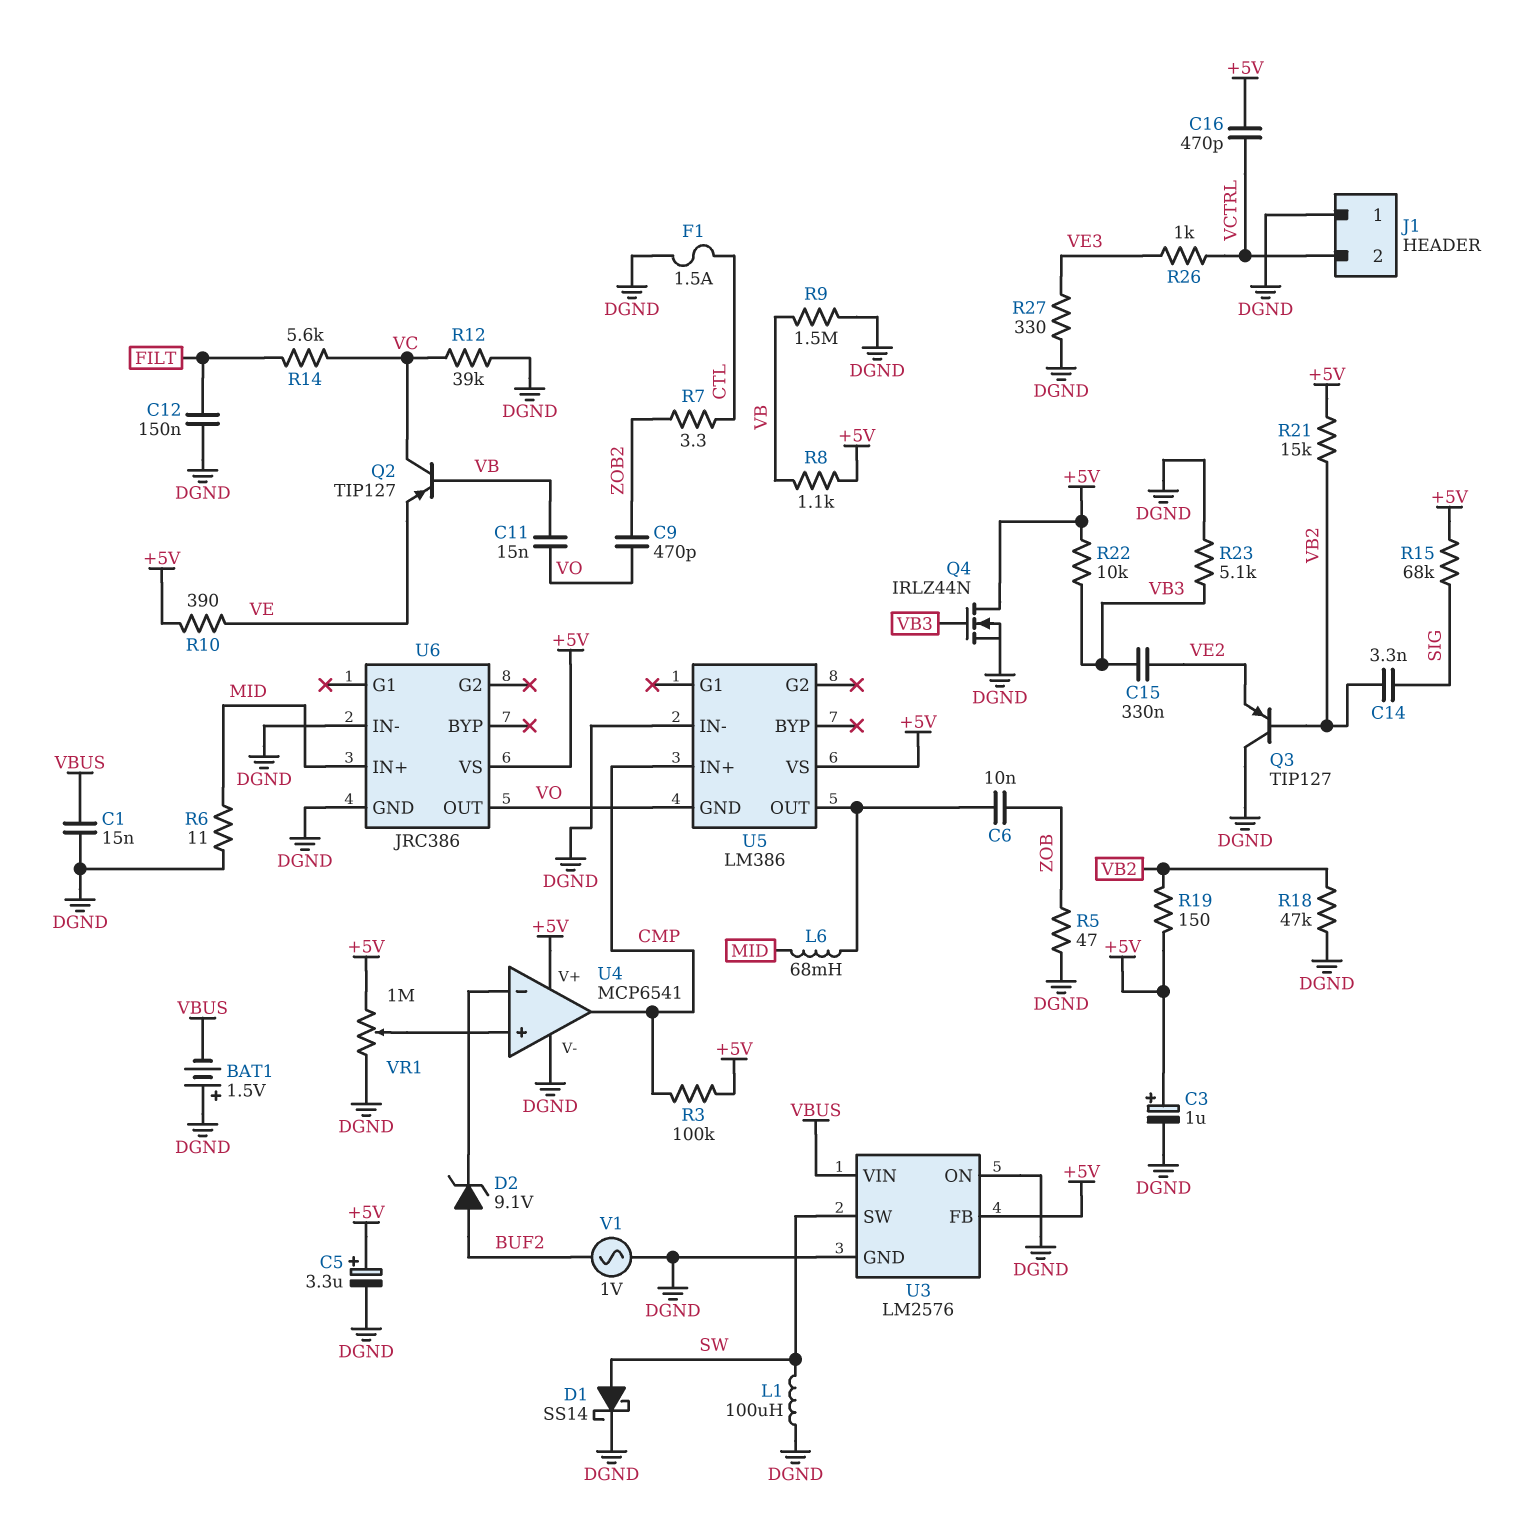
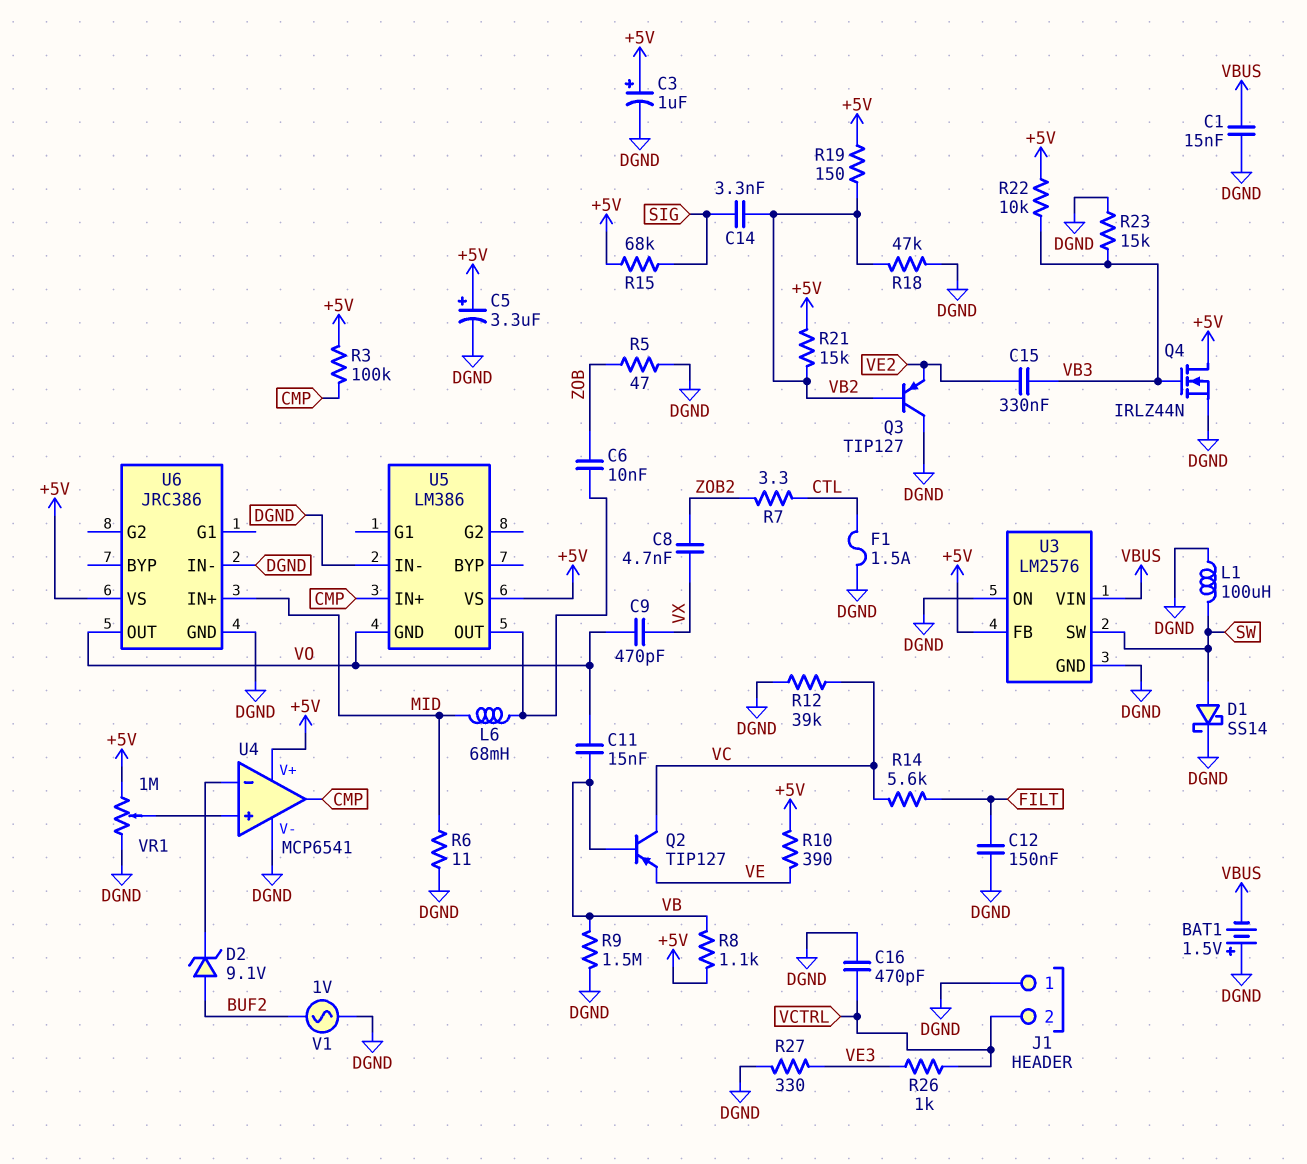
C8: none -> 4.7nF (VX, ZOB2)
C9: 470pF (VO, ZOB2) -> 470pF (VO, VX)
C16: 470pF (+5V, VCTRL) -> 470pF (DGND, VCTRL)
R23: 5.1k (DGND, VB3) -> 15k (DGND, VB3)

